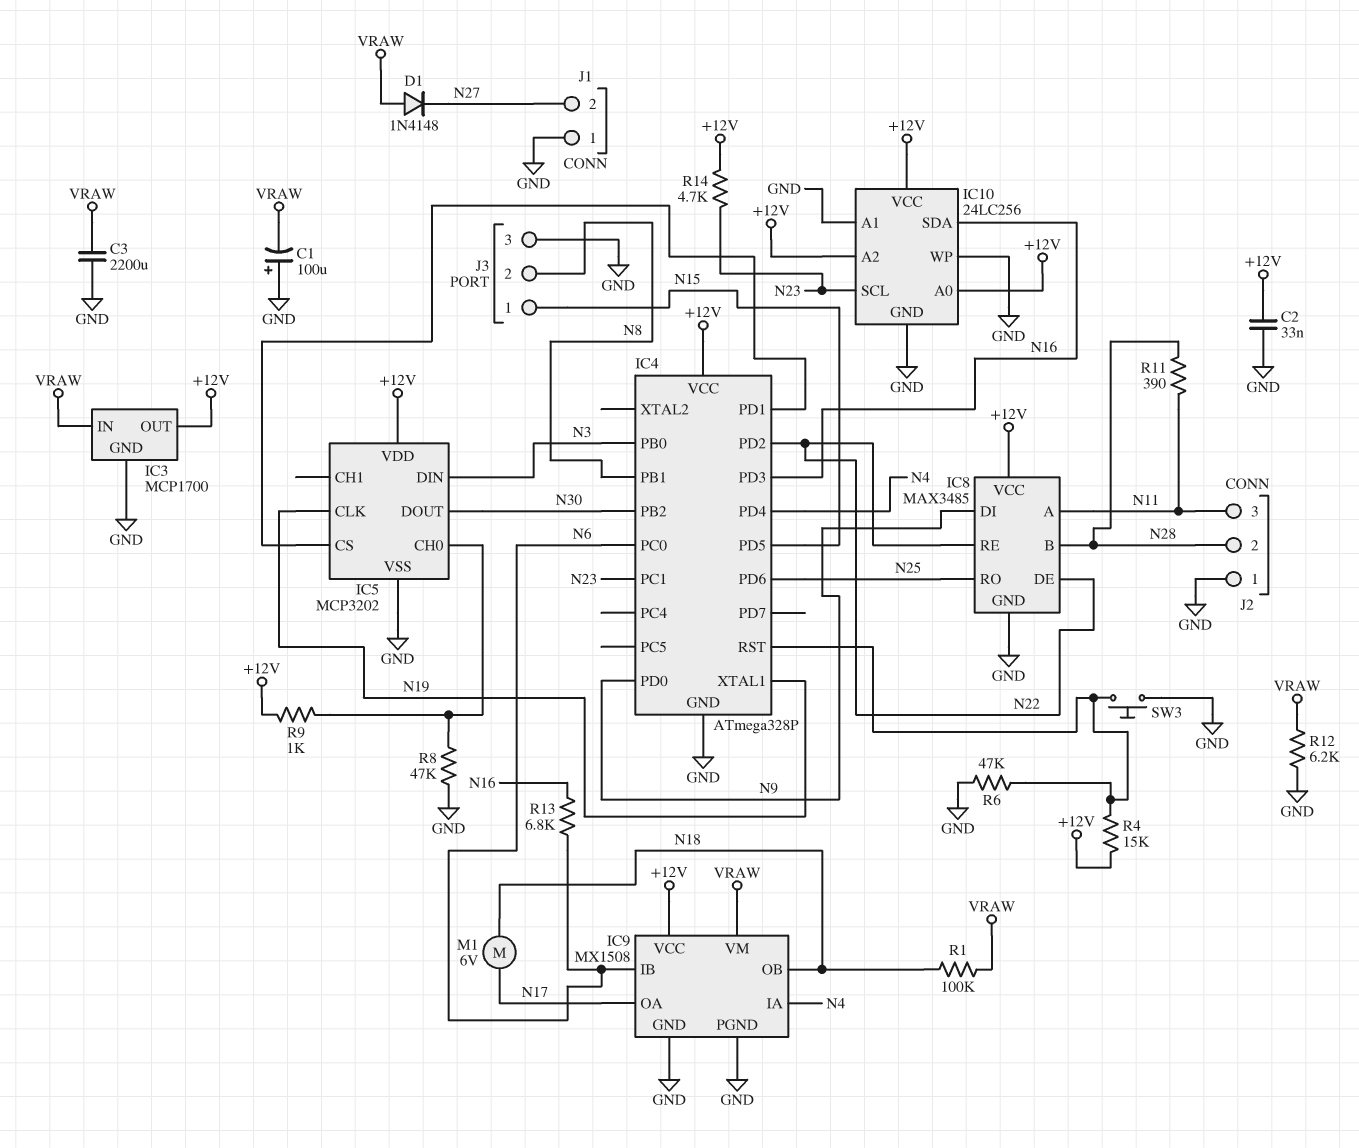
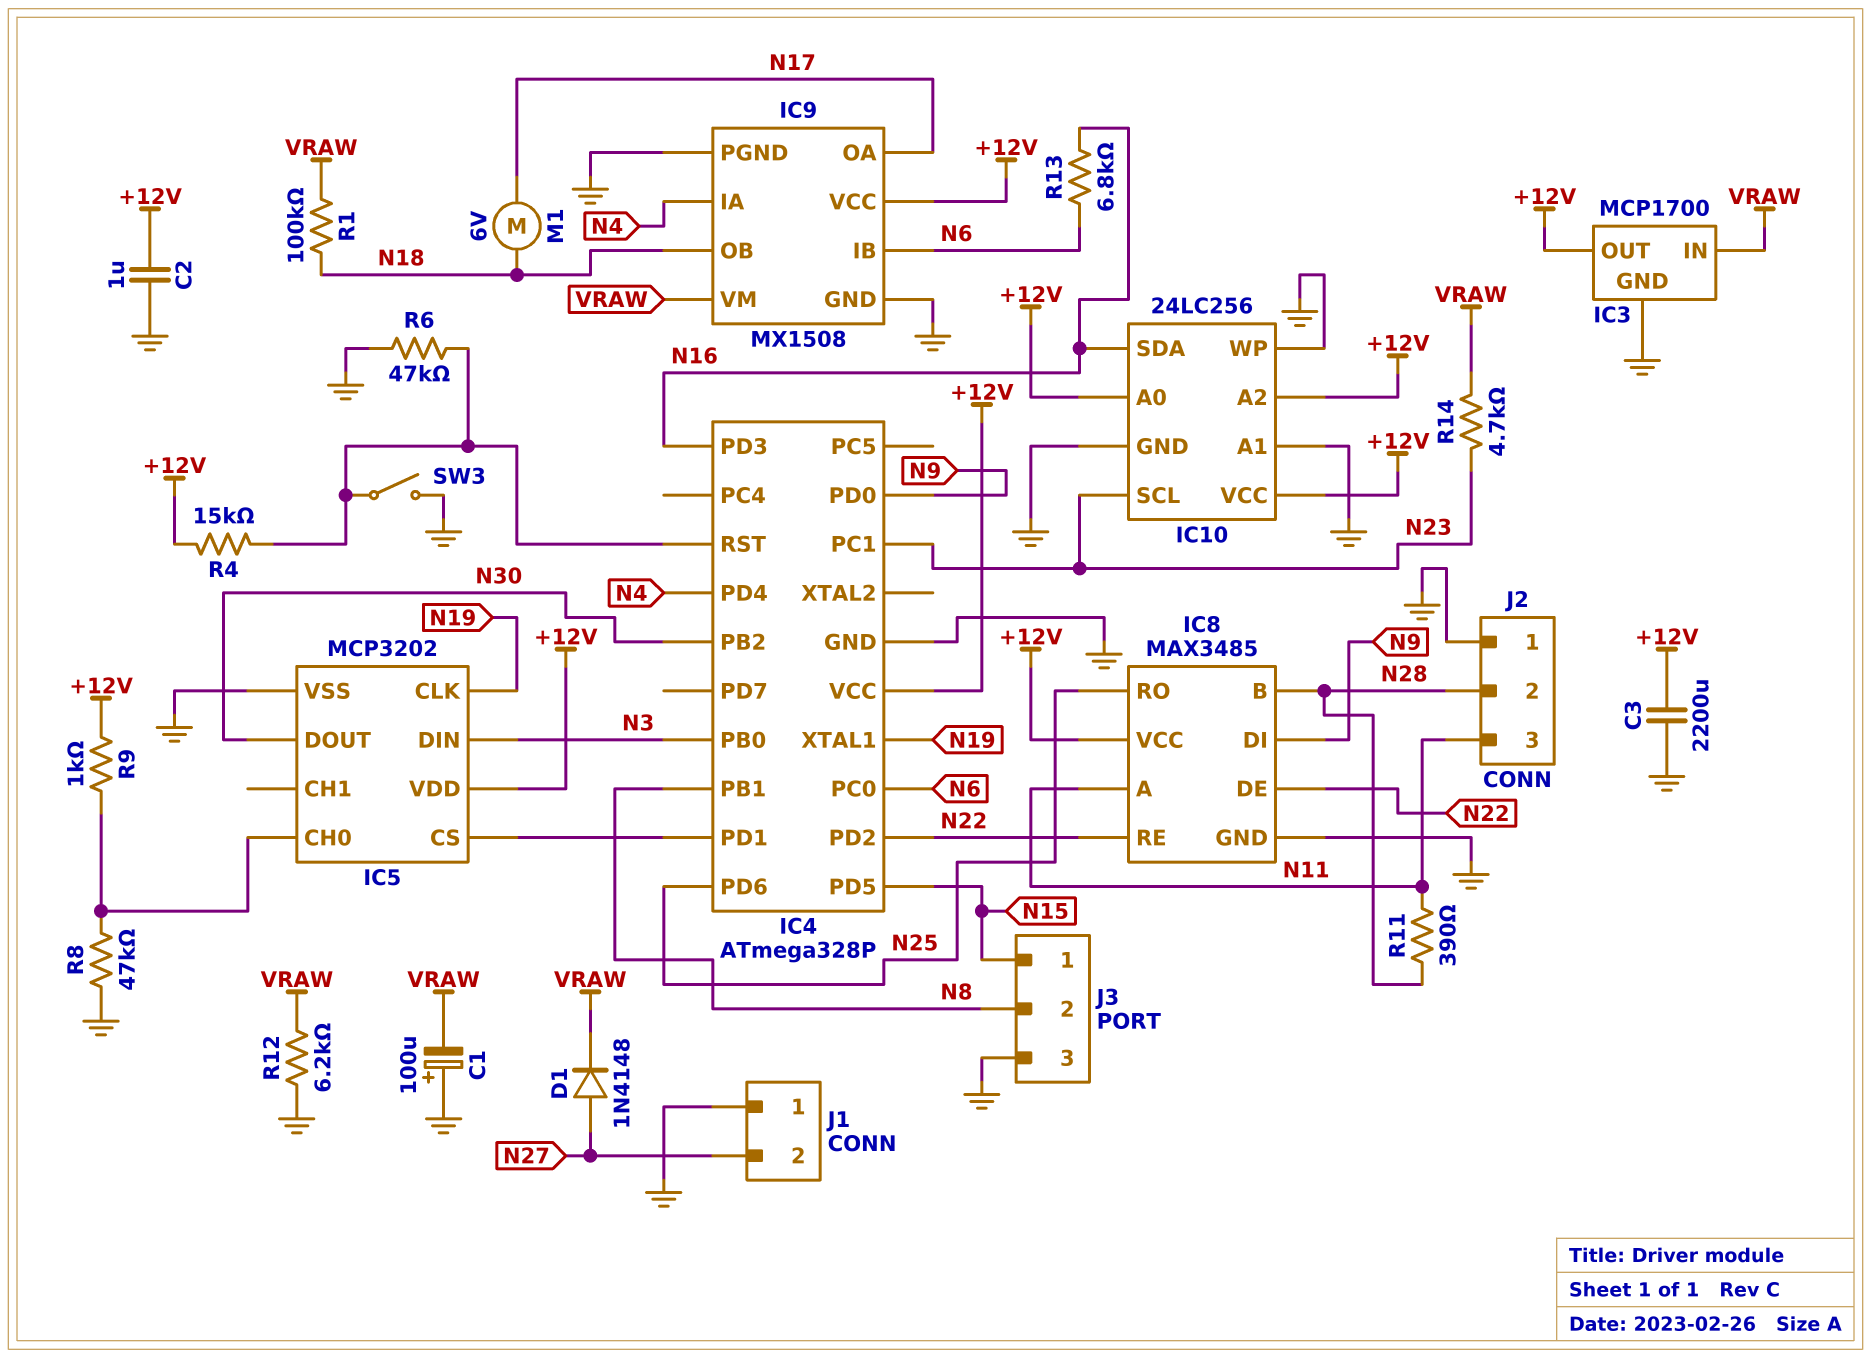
C2: 33nF (+12V, GND) -> 1uF (+12V, GND)
C3: 2200uF (GND, VRAW) -> 2200uF (+12V, GND)
D1: diode 1N4148 (A VRAW, K N27) -> diode 1N4148 (A N27, K VRAW)
R14: 4.7k (+12V, N23) -> 4.7k (N23, VRAW)
SW3: button (GND, IC4/RST) -> switch (GND, IC4/RST)

